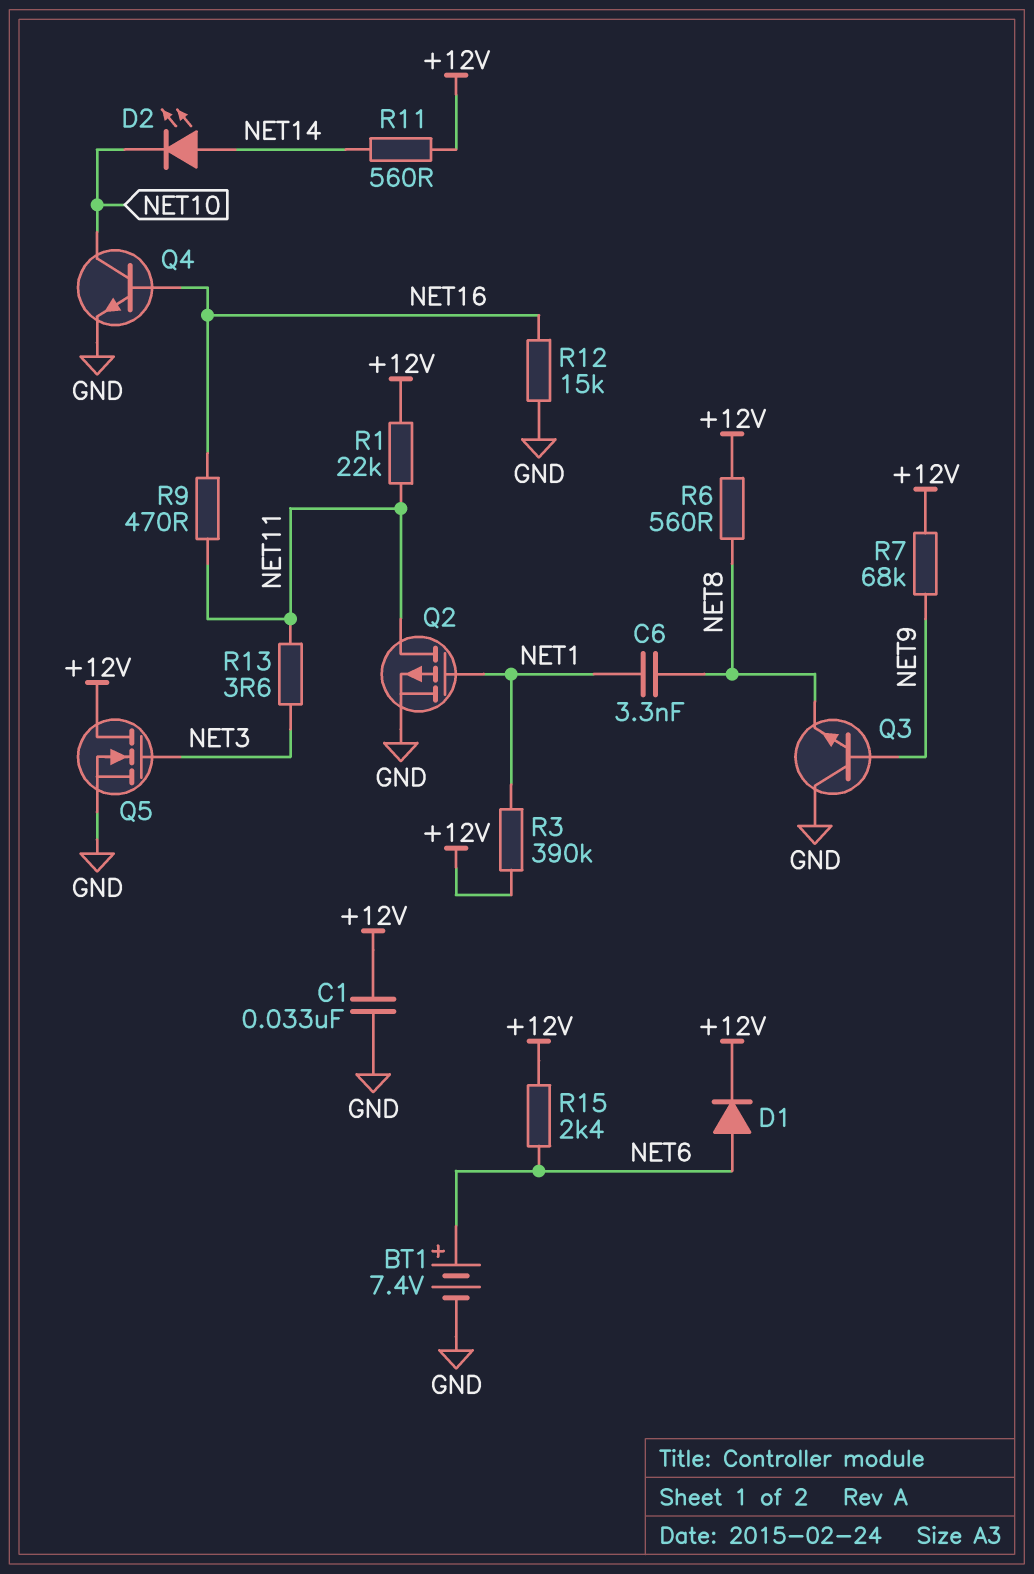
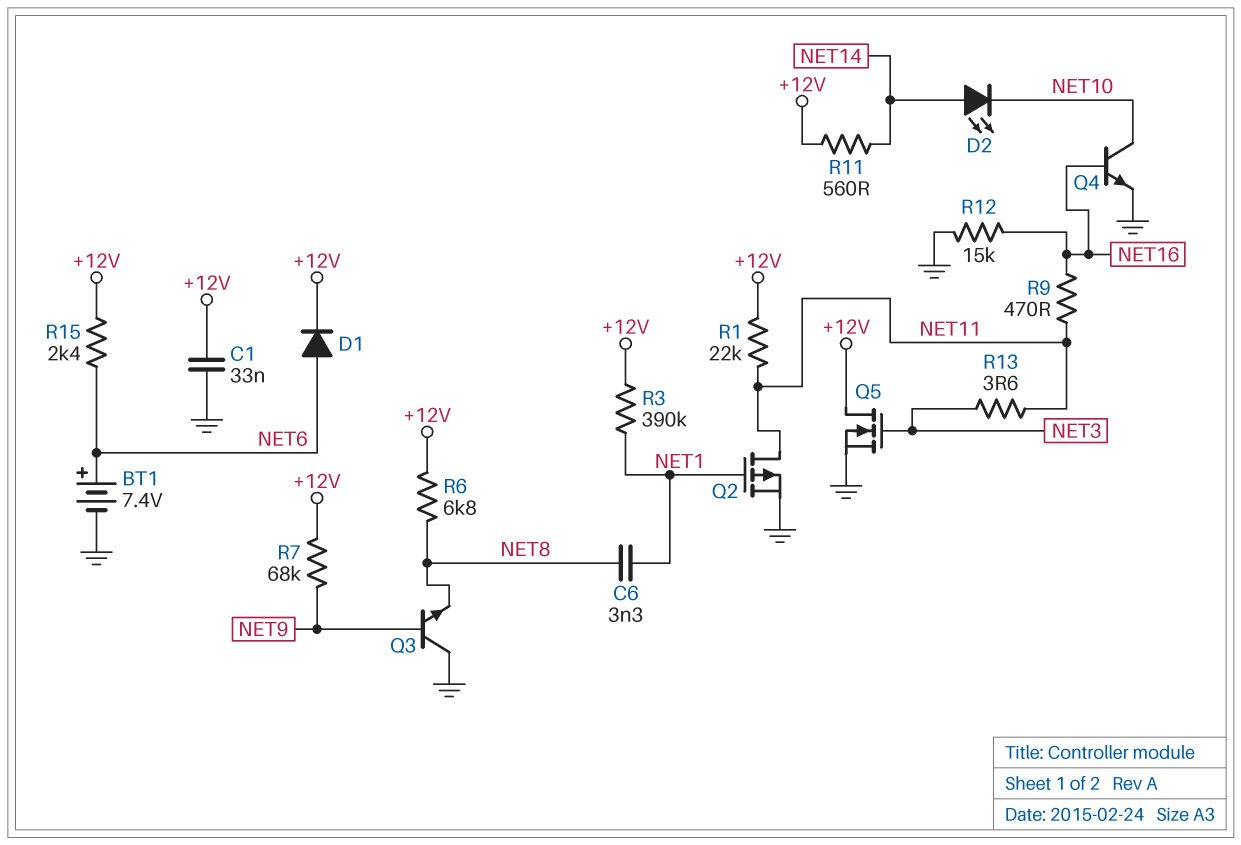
R6: 560 (+12V, NET8) -> 6.8k (+12V, NET8)

